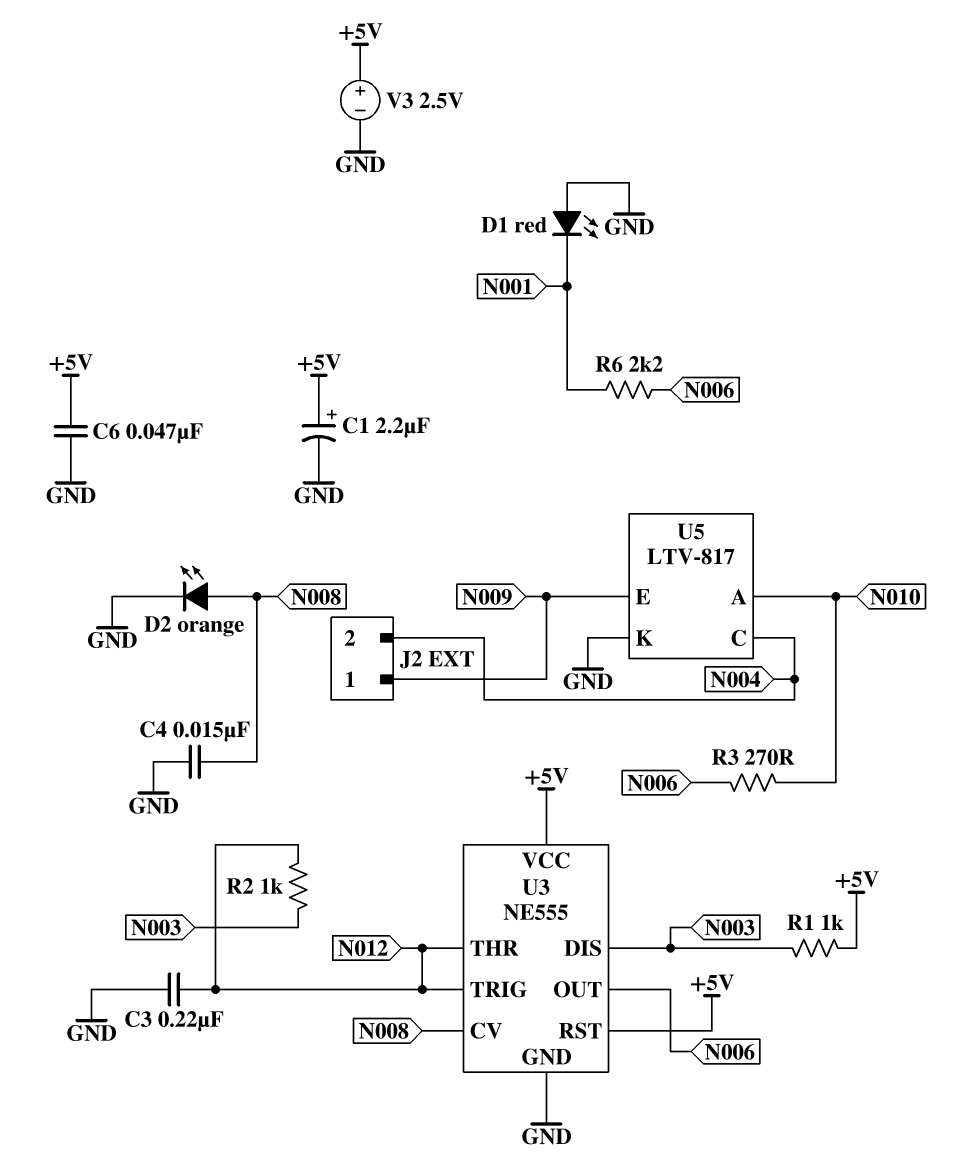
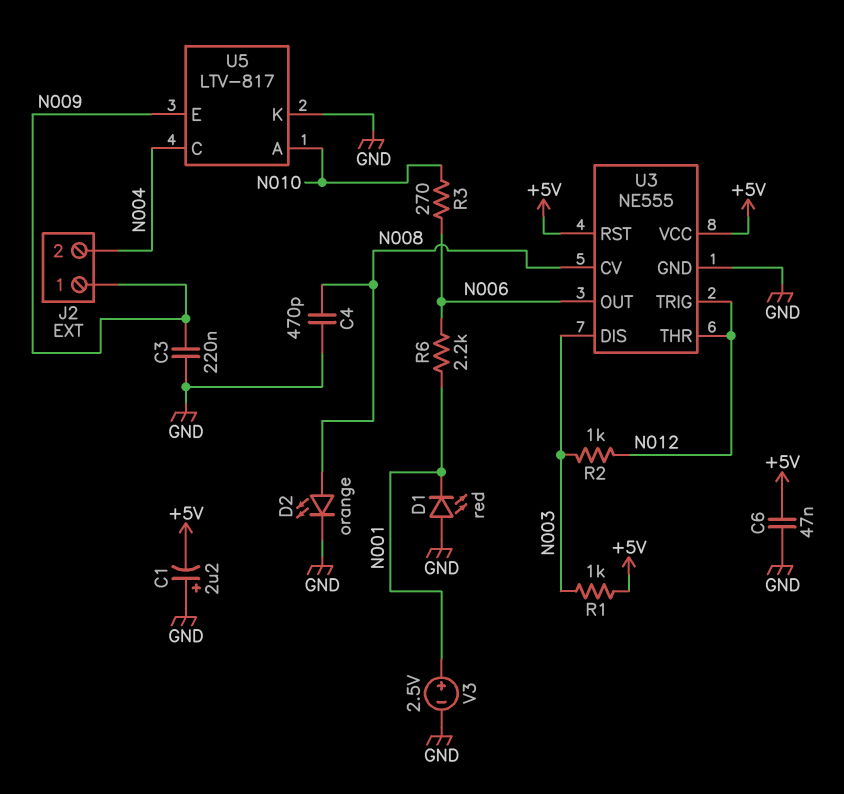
C1: 2.2uF (plus +5V, minus GND) -> 2.2uF (plus GND, minus +5V)
C3: 220nF (GND, N012) -> 220nF (GND, N009)
C4: 15nF (GND, N008) -> 470pF (GND, N008)
V3: 2.5V (plus +5V, minus GND) -> 2.5V (plus N001, minus GND)

